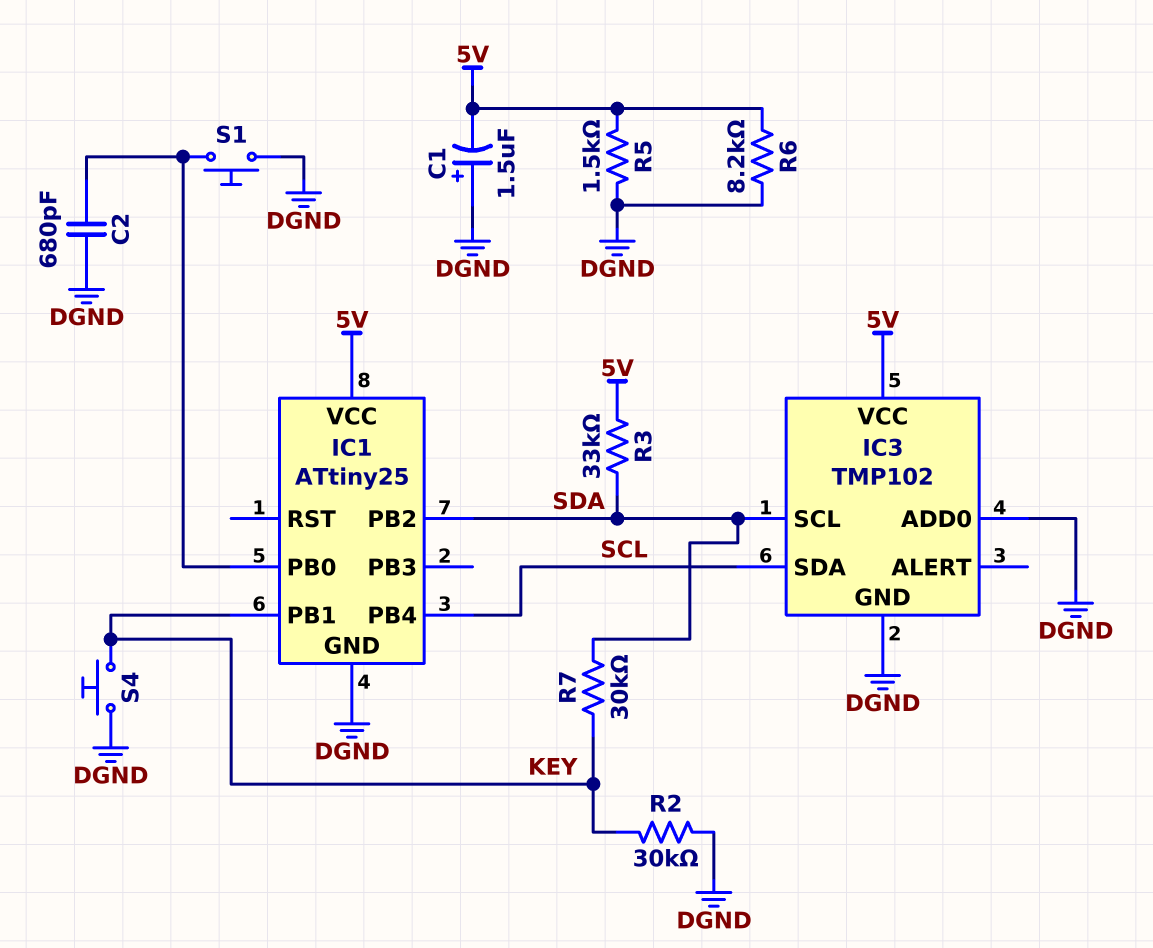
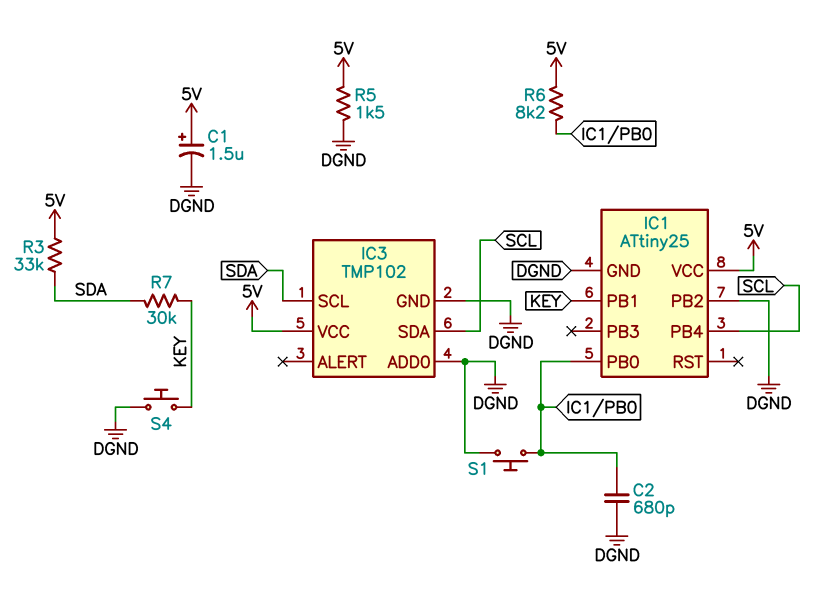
C1: 1.5uF (plus DGND, minus 5V) -> 1.5uF (plus 5V, minus DGND)
IC1 pin PB2: SDA -> DGND
R2: 30k (DGND, KEY) -> none
R6: 8.2k (5V, DGND) -> 8.2k (5V, IC1/PB0)

